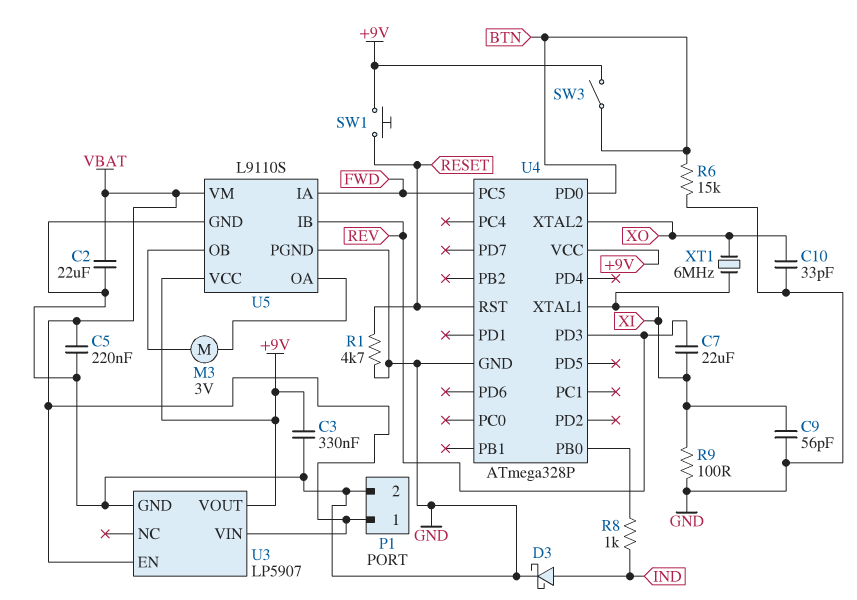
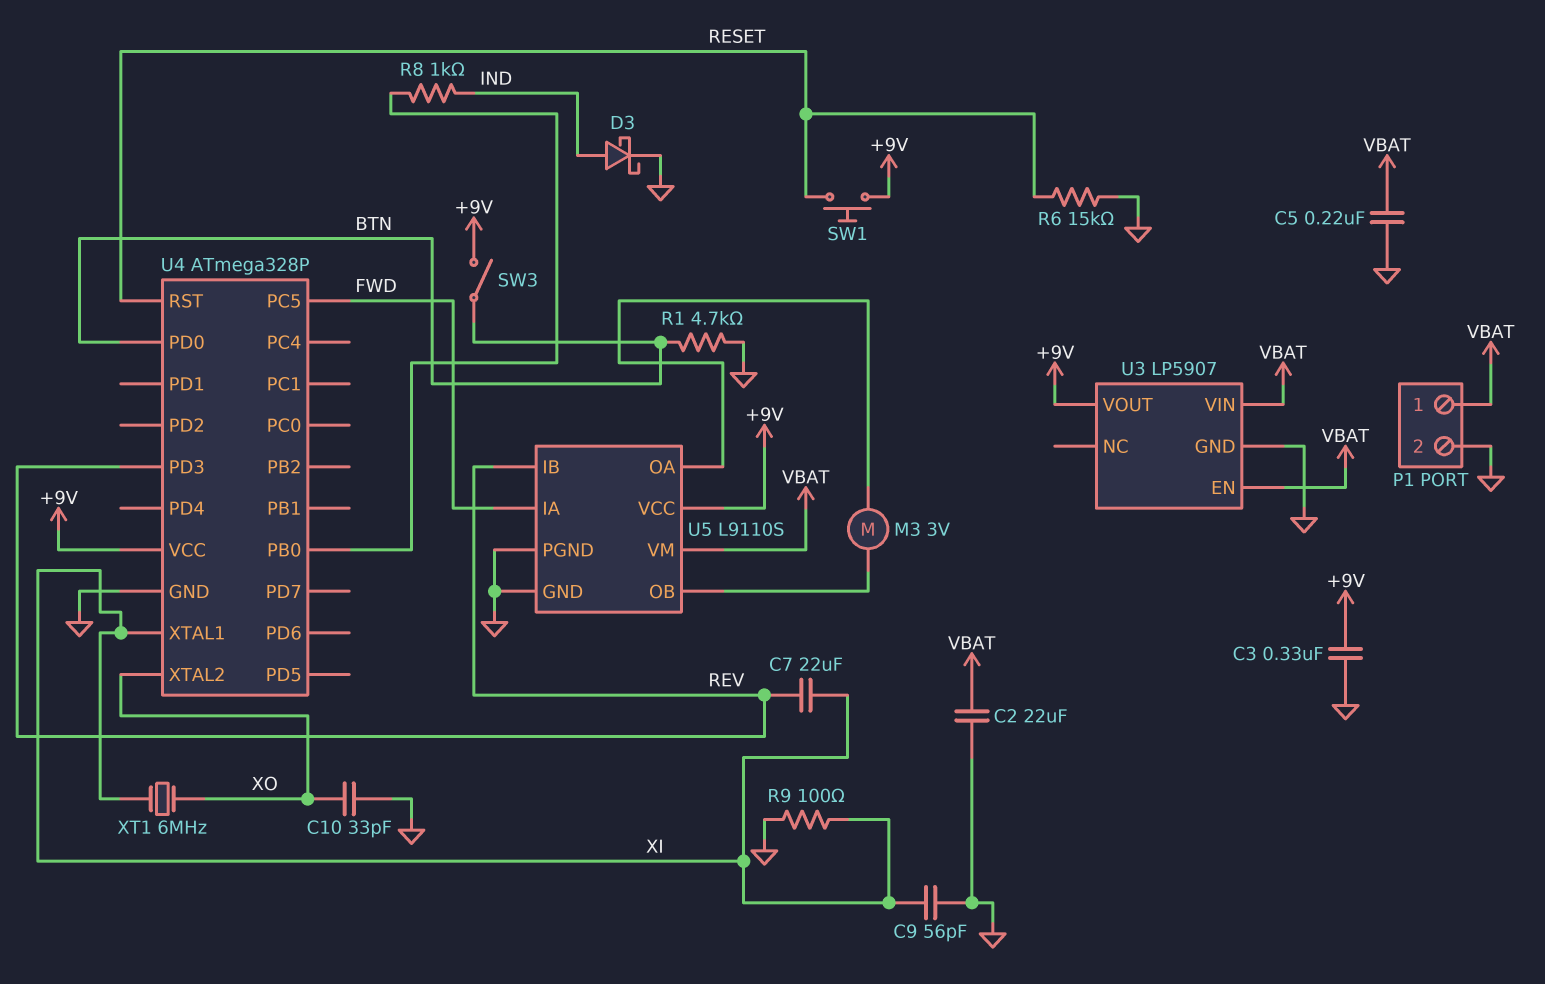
R1: 4.7k (GND, RESET) -> 4.7k (BTN, GND)
R6: 15k (BTN, GND) -> 15k (GND, RESET)

